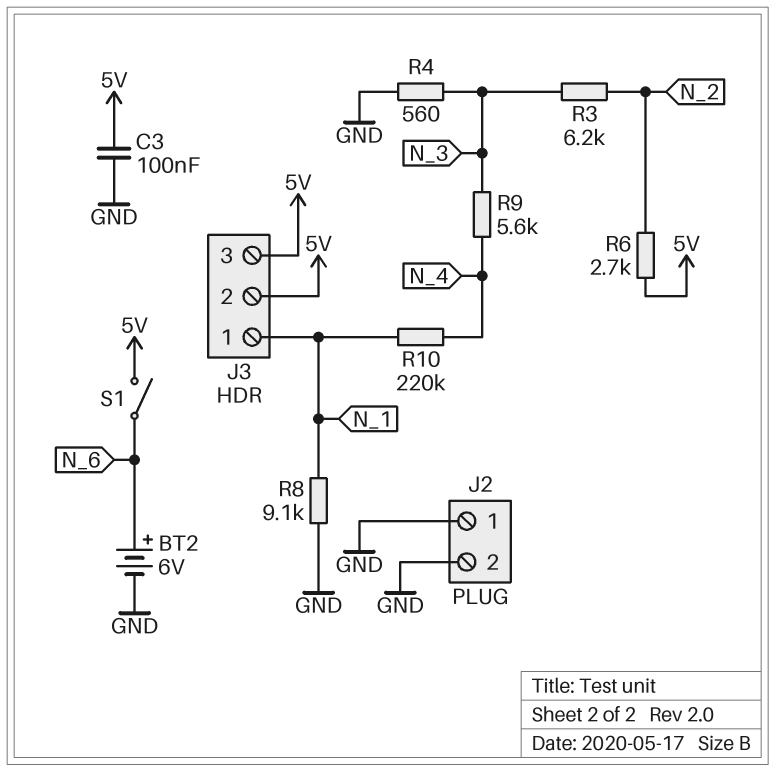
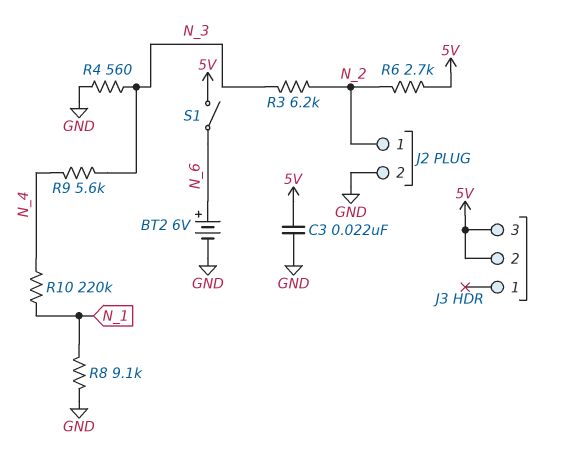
C3: 100nF (5V, GND) -> 22nF (5V, GND)
J2 pin 1: GND -> N_2
J3 pin 1: N_1 -> none

